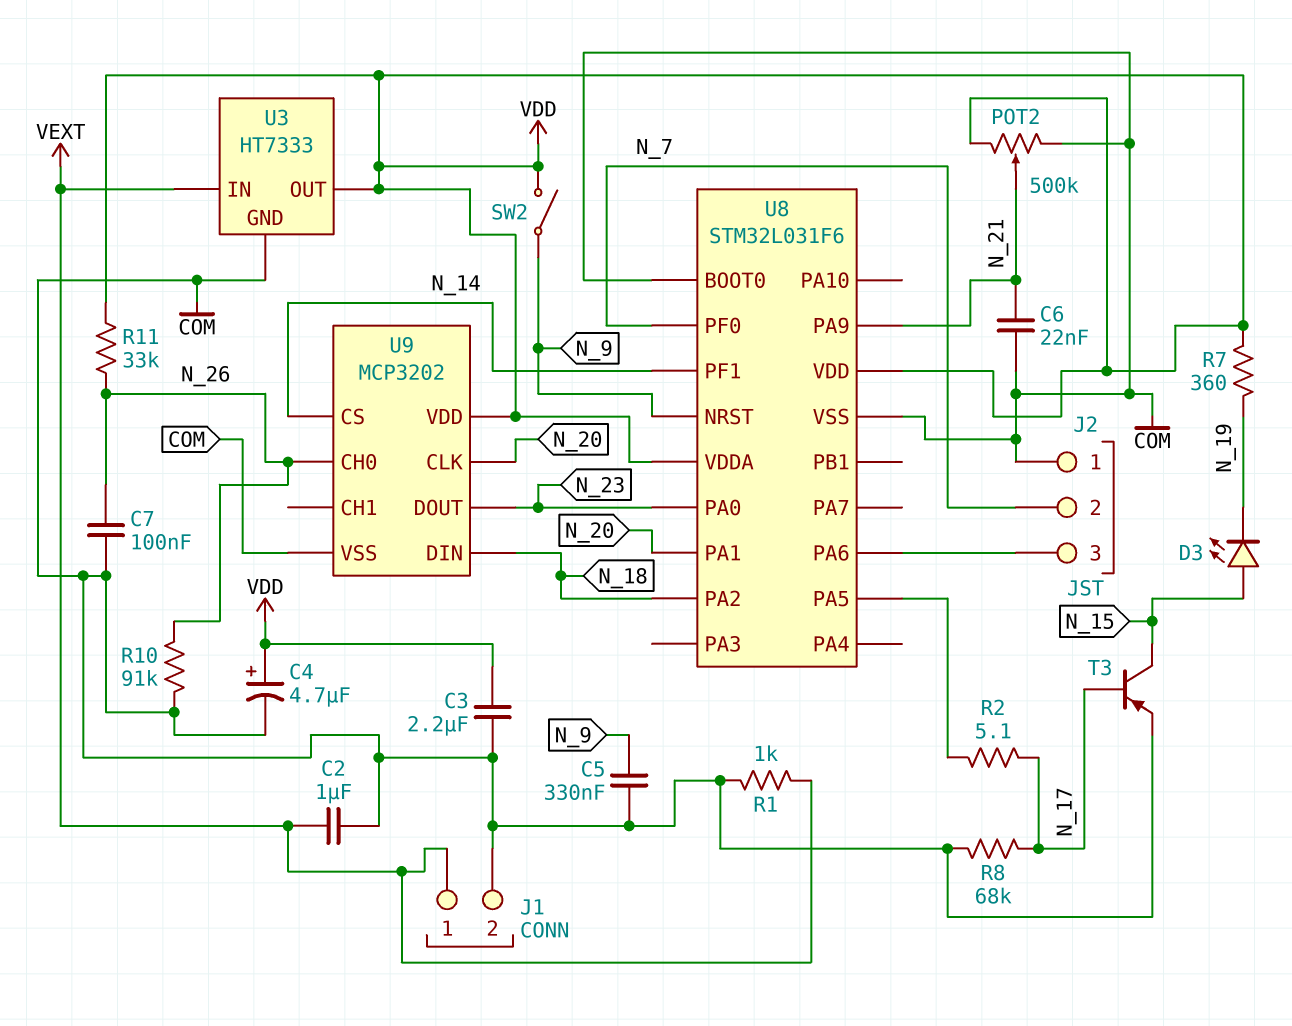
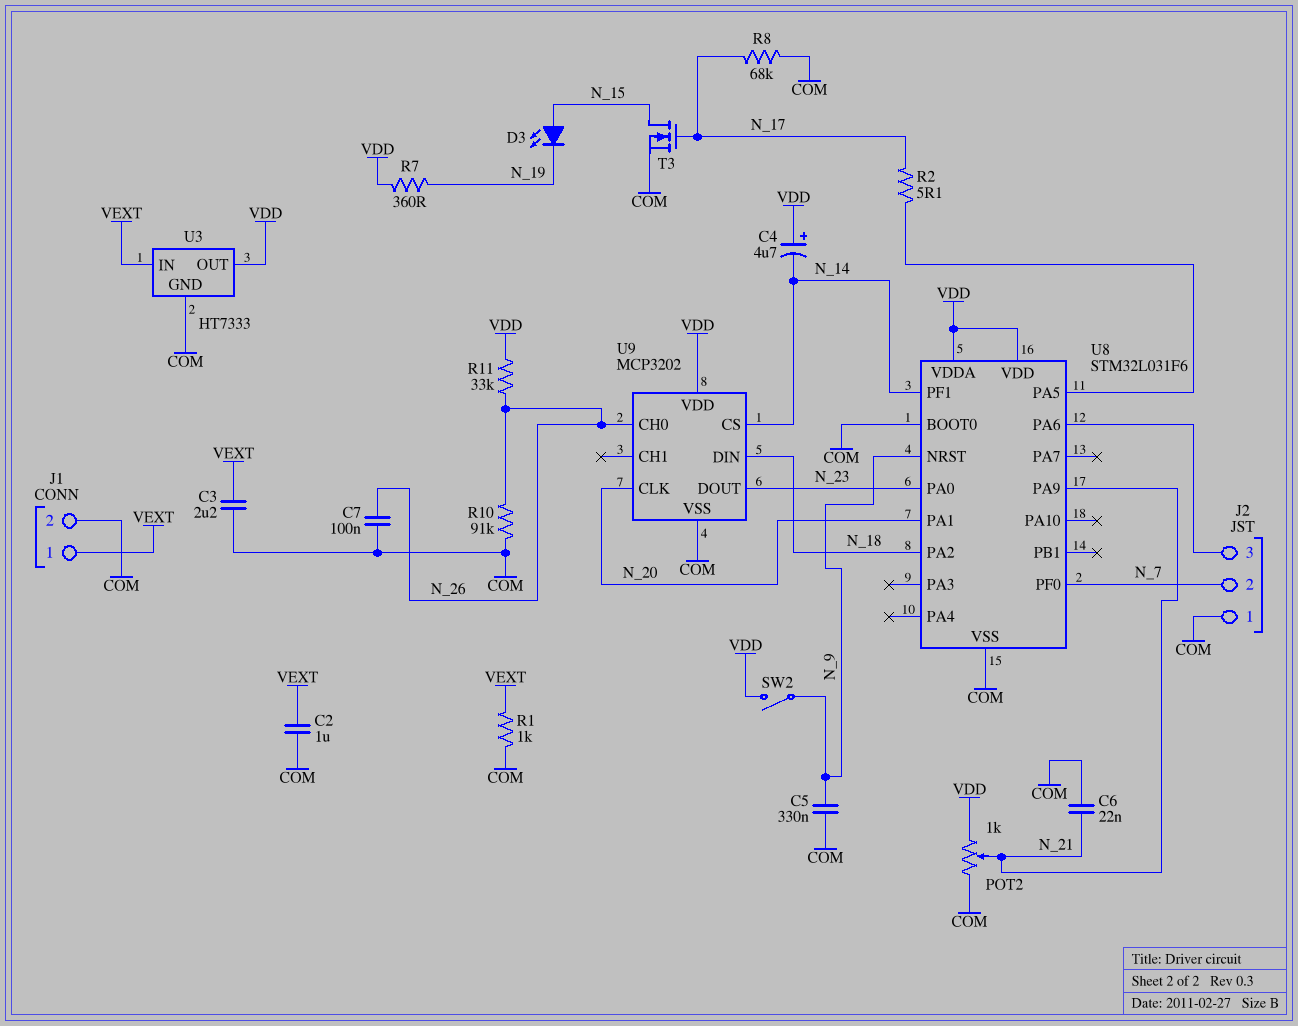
C3: 2.2uF (COM, VDD) -> 2.2uF (COM, VEXT)
C4: 4.7uF (plus VDD, minus COM) -> 4.7uF (plus VDD, minus N_14)
POT2: 500k (COM, VDD, wiper N_21) -> 1k (COM, VDD, wiper N_21)
T3: PNP (B N_17, C N_15, E COM) -> NMOS (G N_17, D N_15, S COM)

